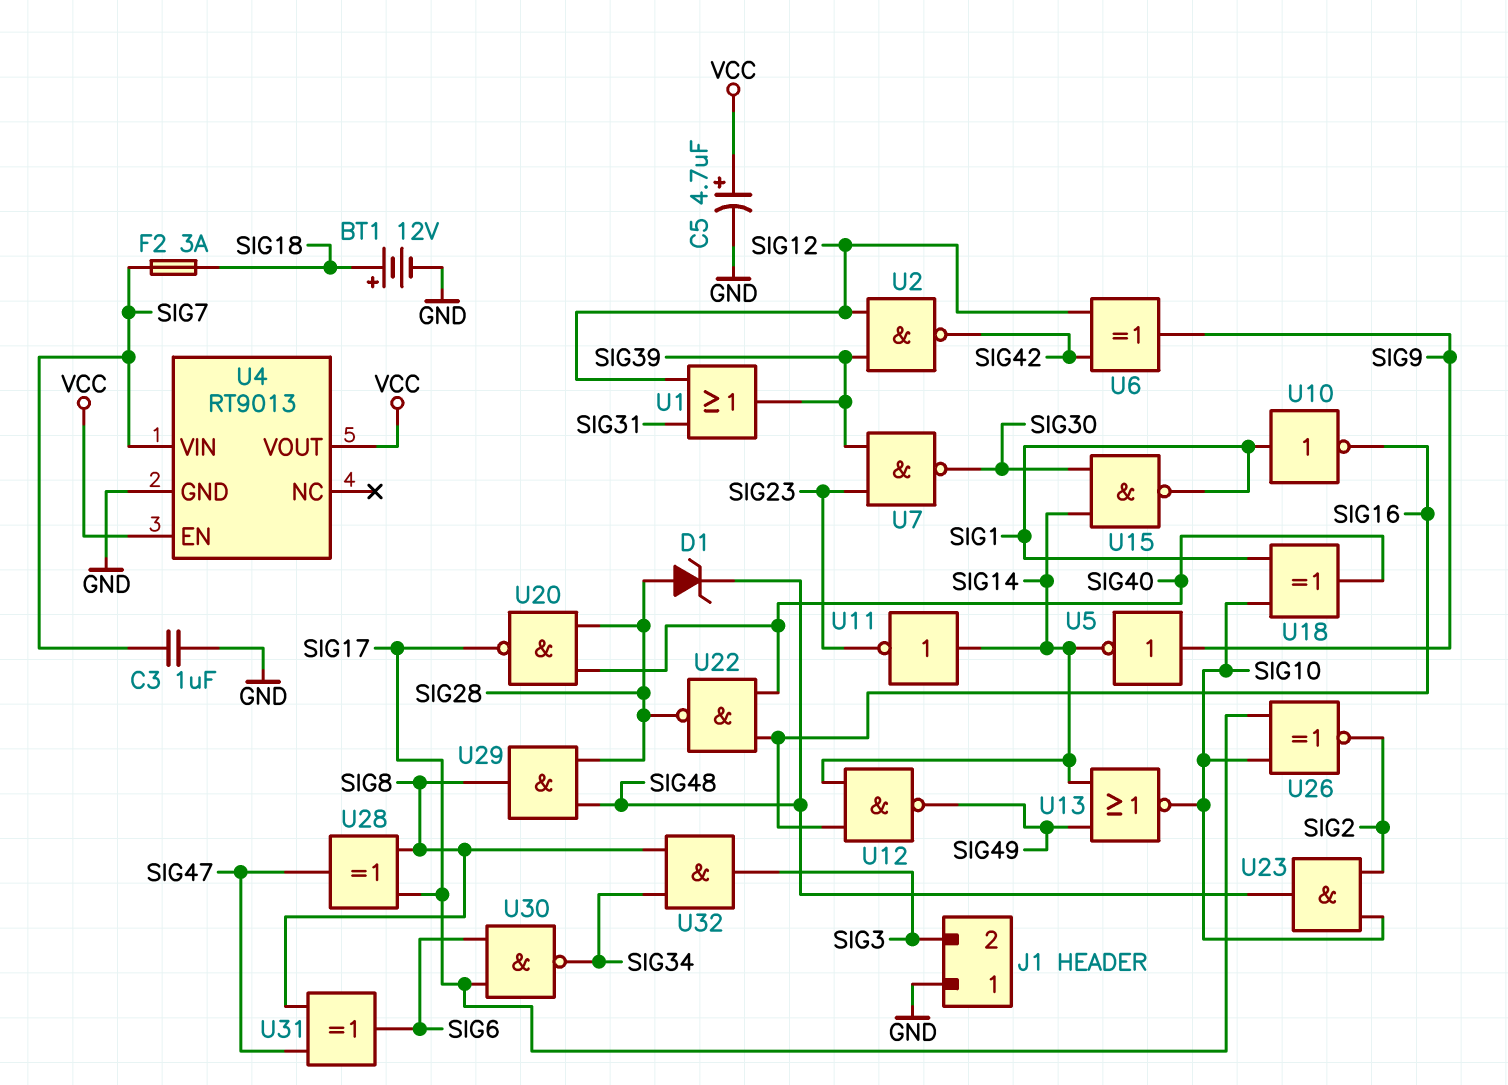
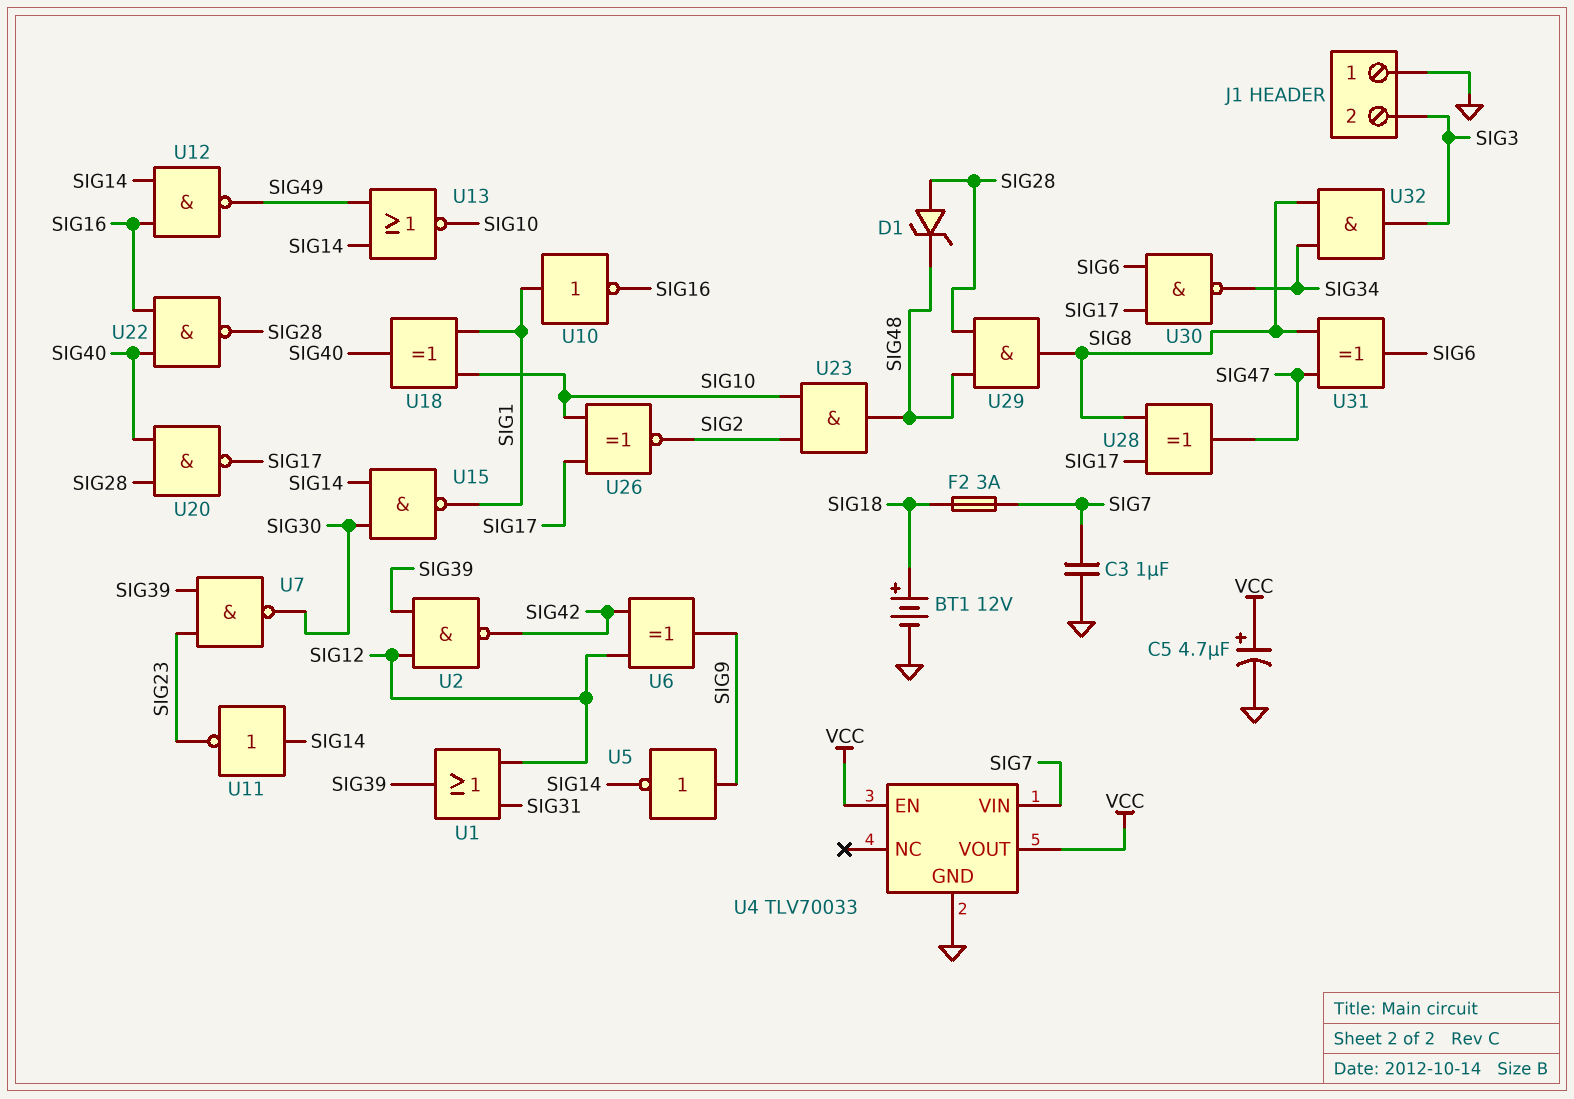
U4: RT9013 -> TLV70033

